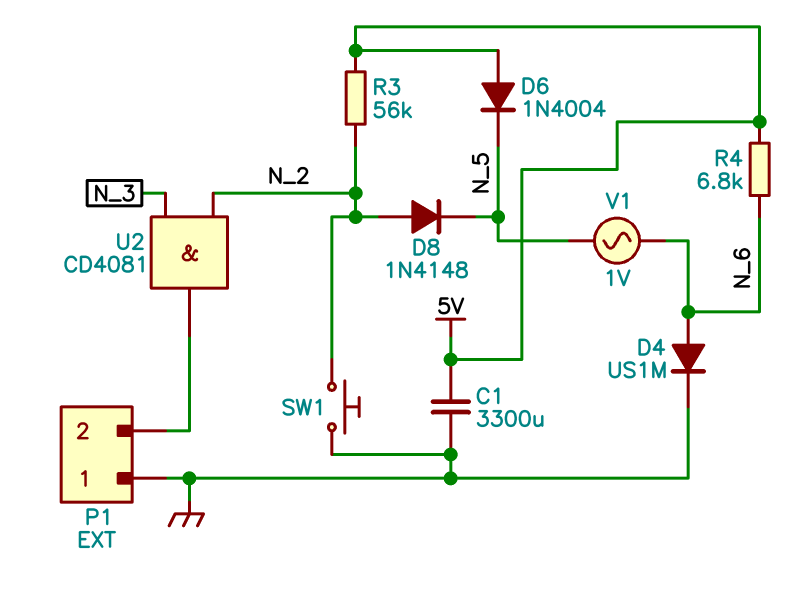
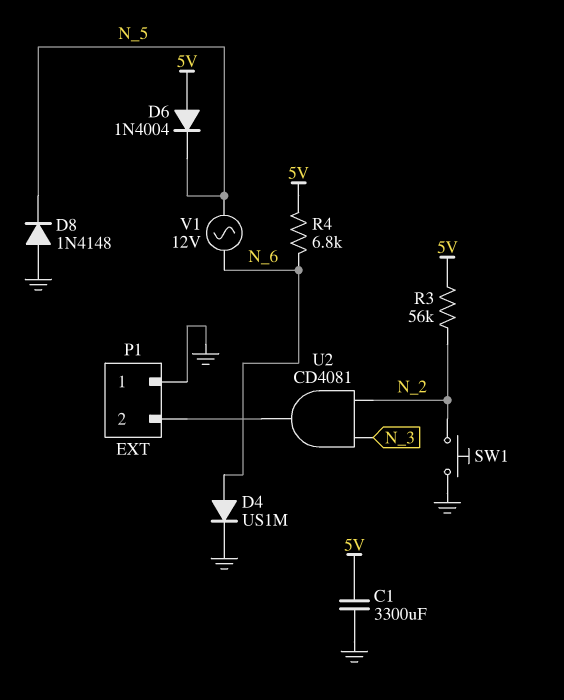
D8: diode 1N4148 (A N_2, K N_5) -> diode 1N4148 (A GND, K N_5)
V1: AC 1V (N_5, N_6) -> AC 12V (N_5, N_6)

